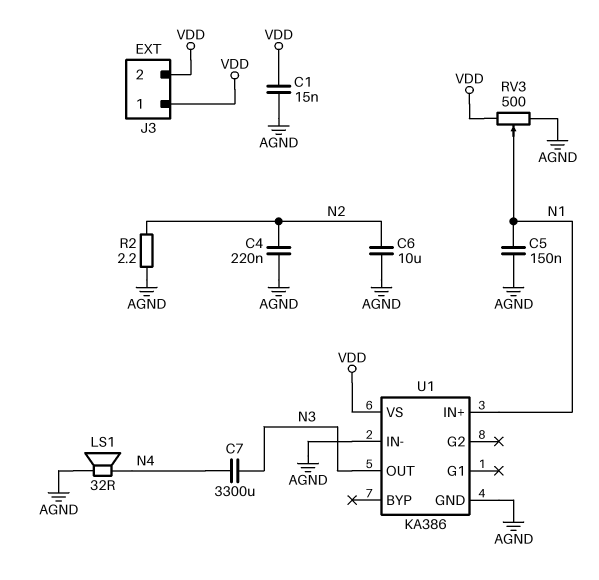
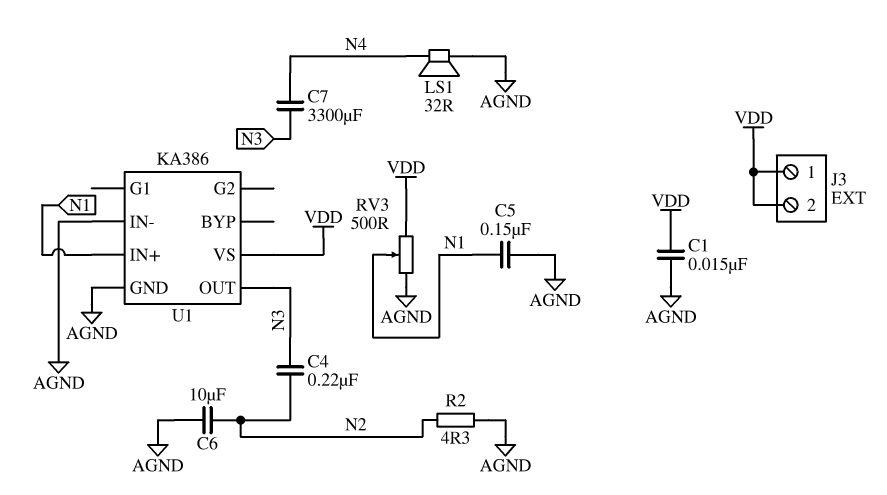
C4: 220nF (AGND, N2) -> 220nF (N2, N3)
R2: 2.2 (AGND, N2) -> 4.3 (AGND, N2)

